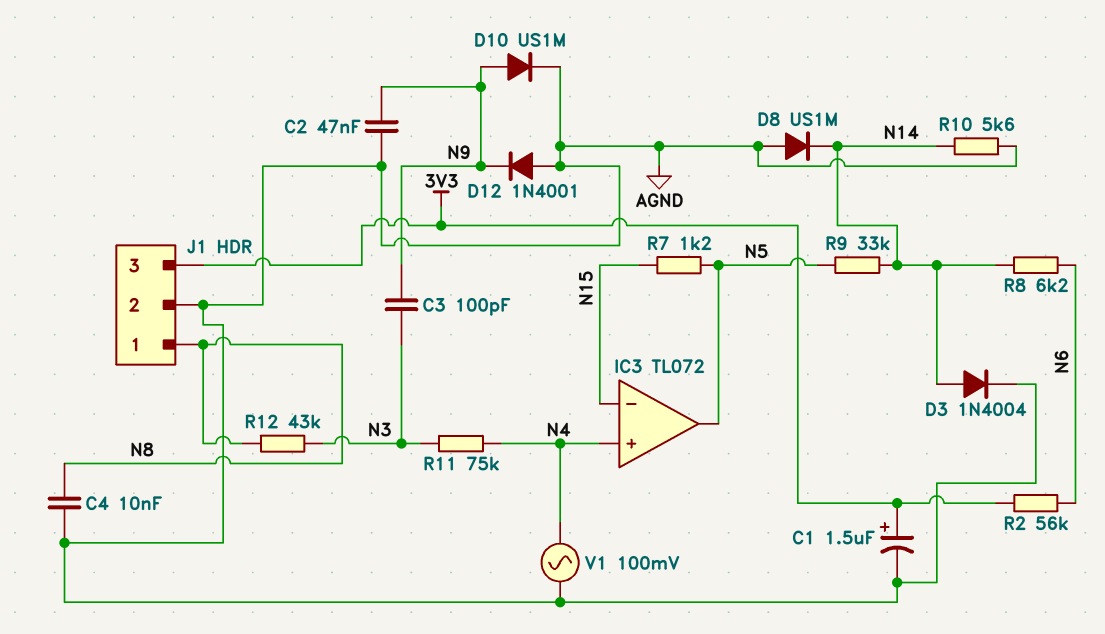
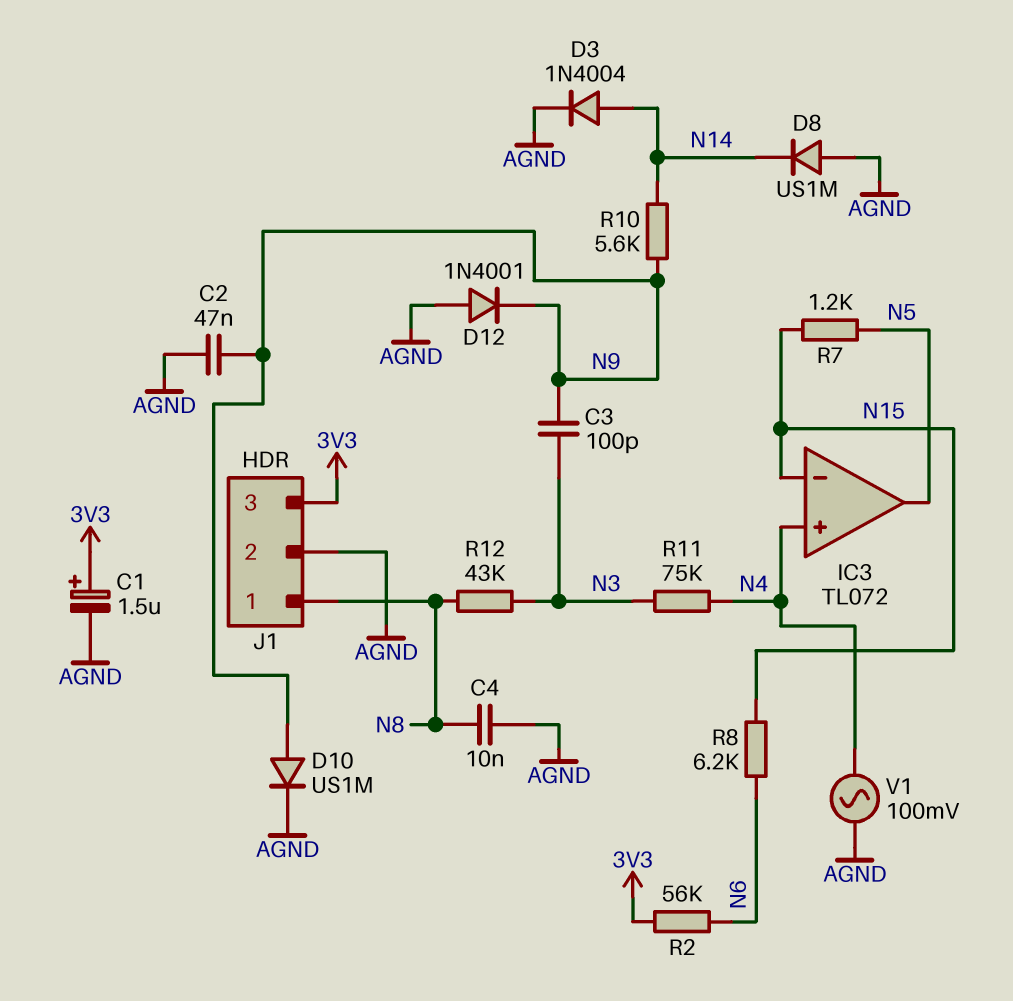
R8: 6.2k (N6, N14) -> 6.2k (N6, N15)
R9: 33k (N5, N14) -> none
R10: 5.6k (AGND, N14) -> 5.6k (N9, N14)

